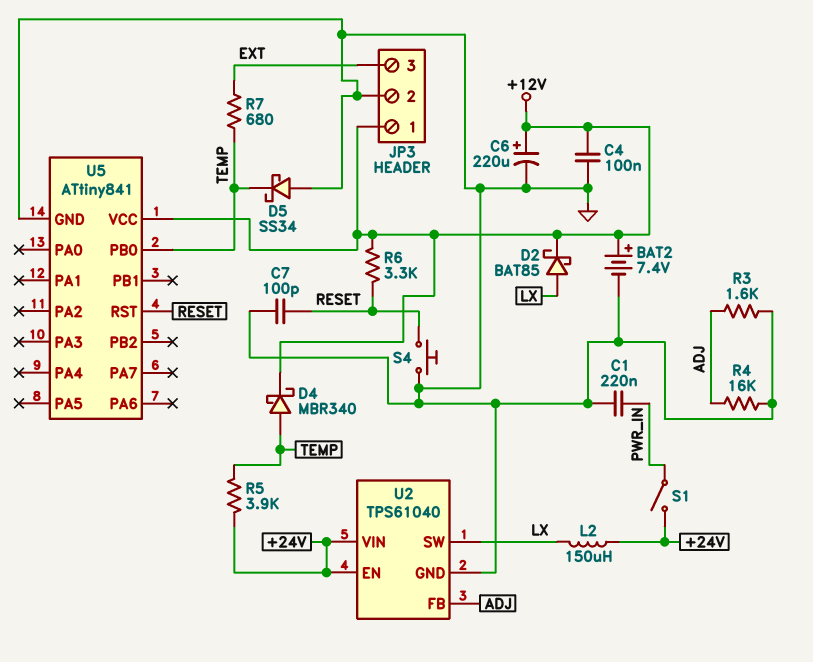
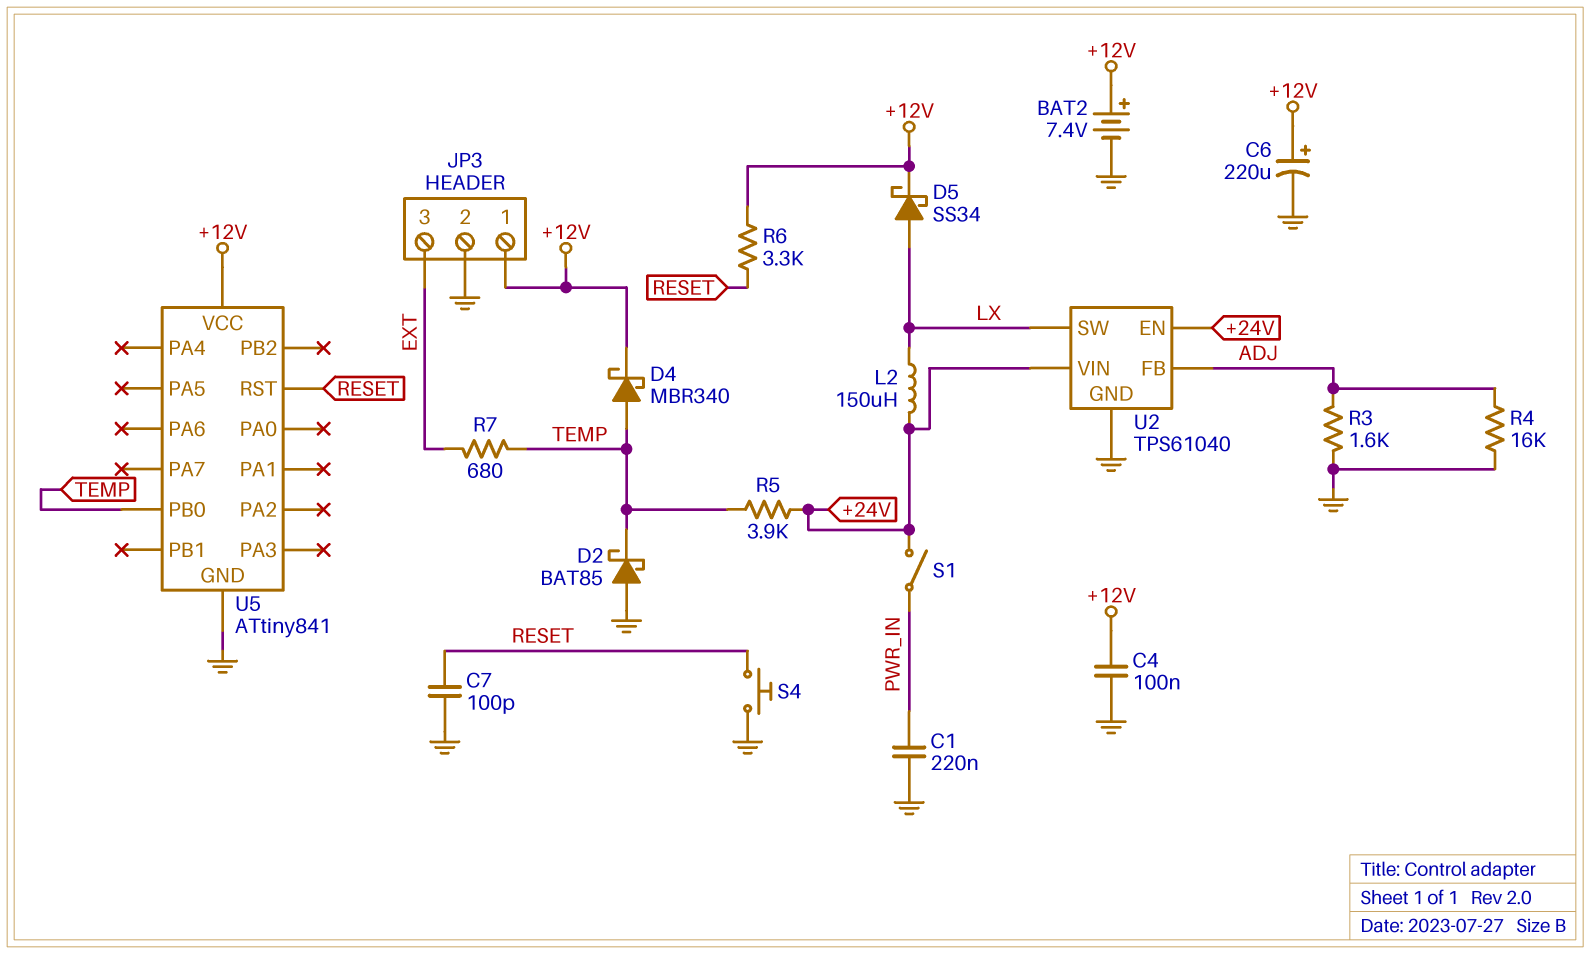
D2: schottky BAT85 (A LX, K +12V) -> schottky BAT85 (A GND, K TEMP)
D5: schottky SS34 (A GND, K TEMP) -> schottky SS34 (A LX, K +12V)

